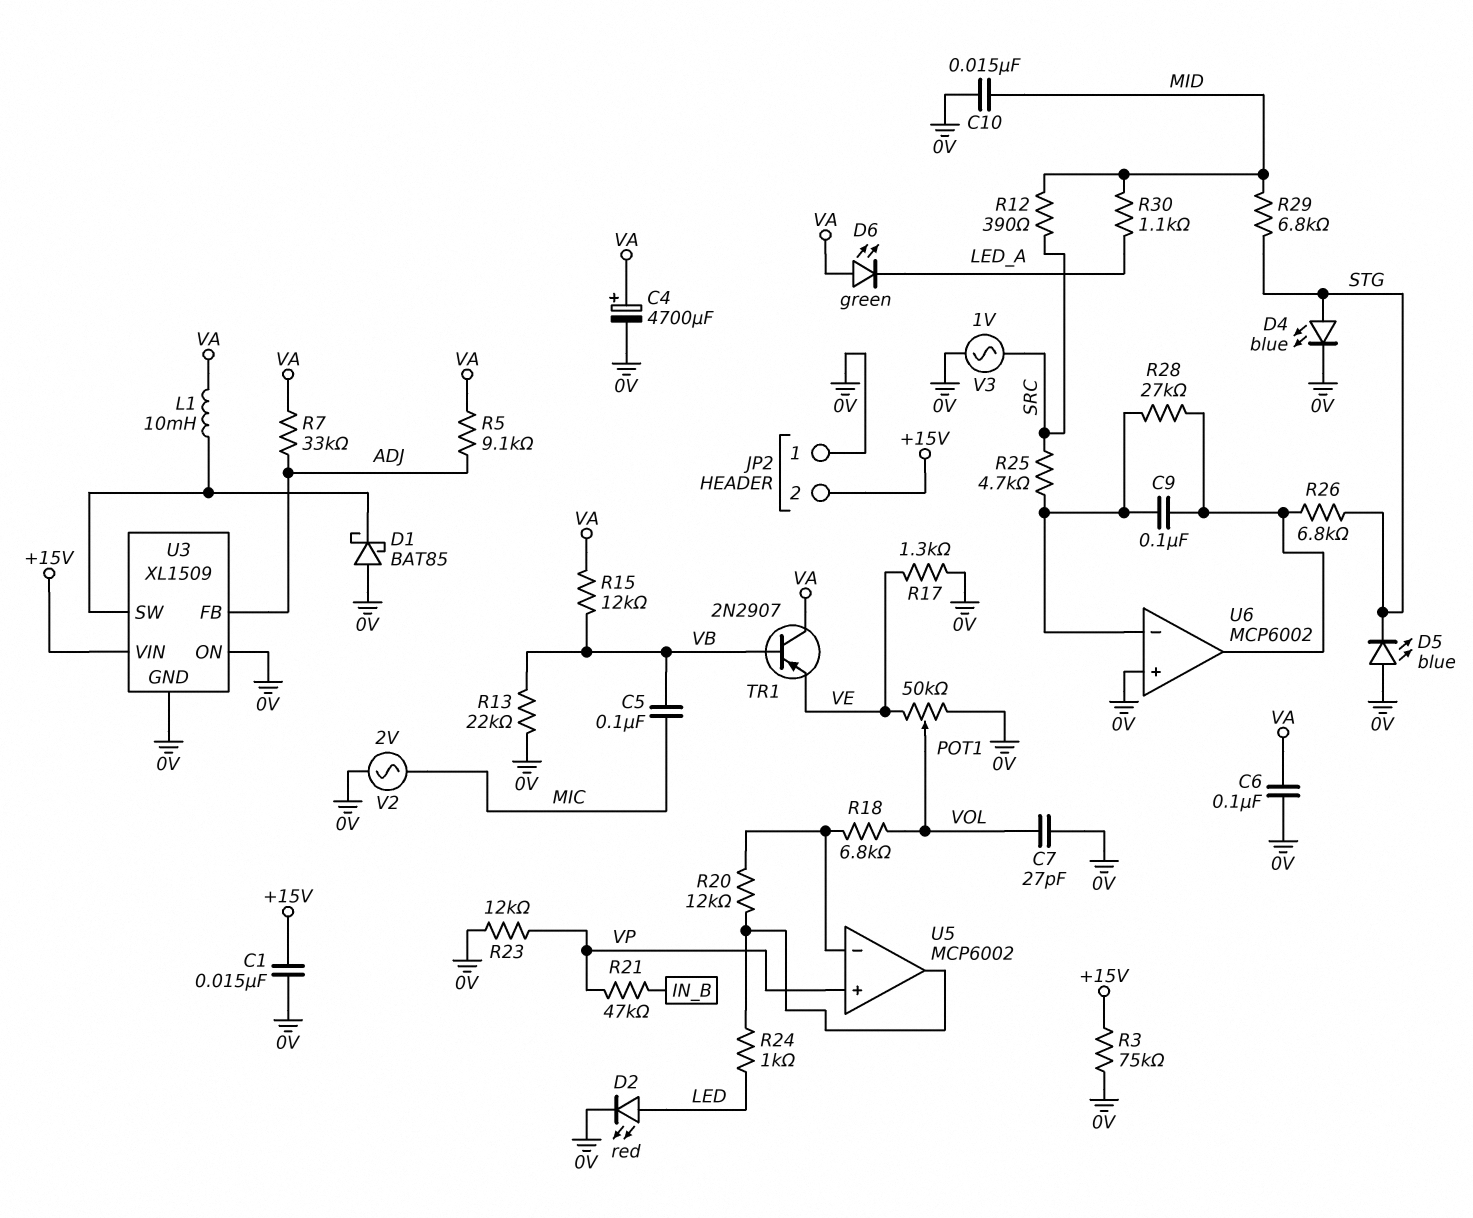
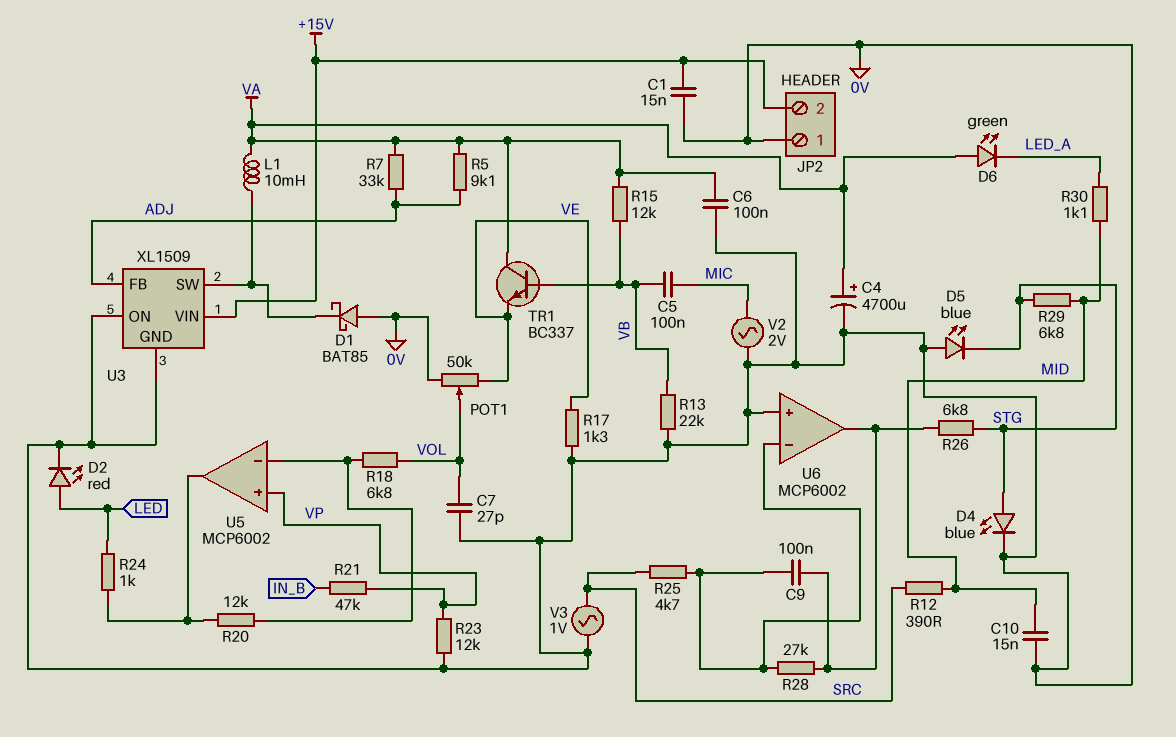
R3: 75k (+15V, 0V) -> none
TR1: PNP 2N2907 (B VB, C VA, E VE) -> NPN BC337 (B VB, C VA, E VE)

